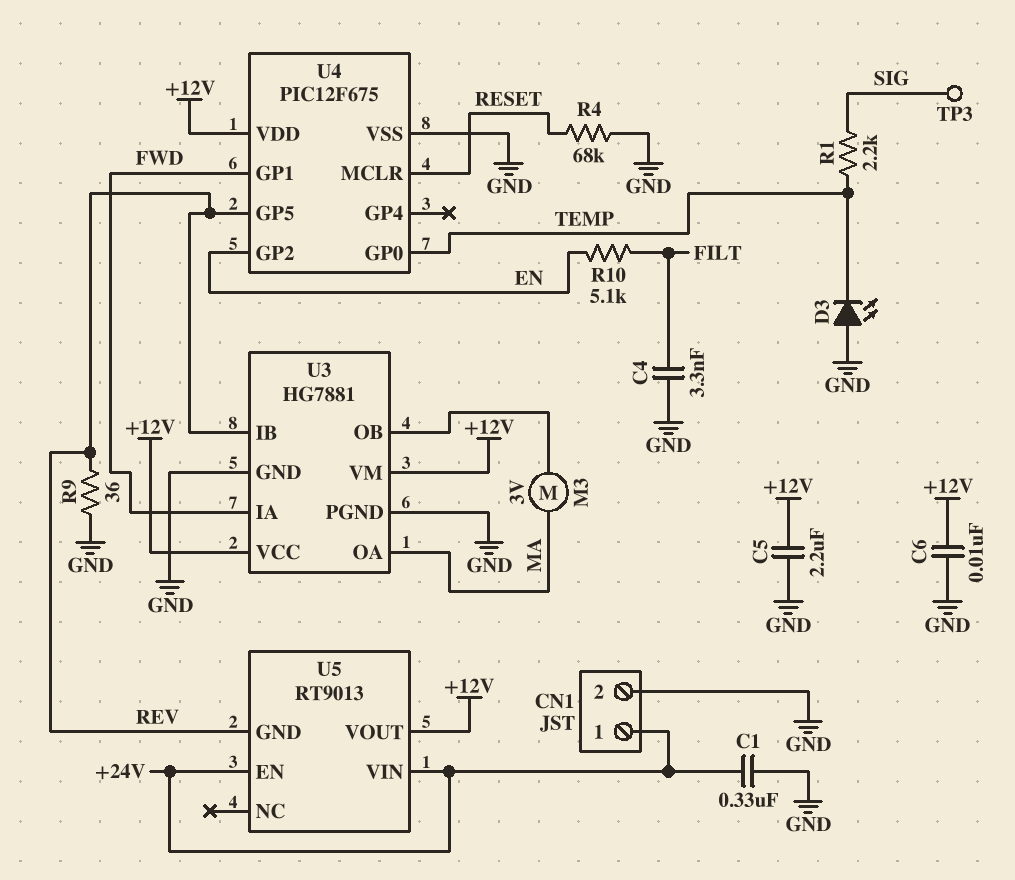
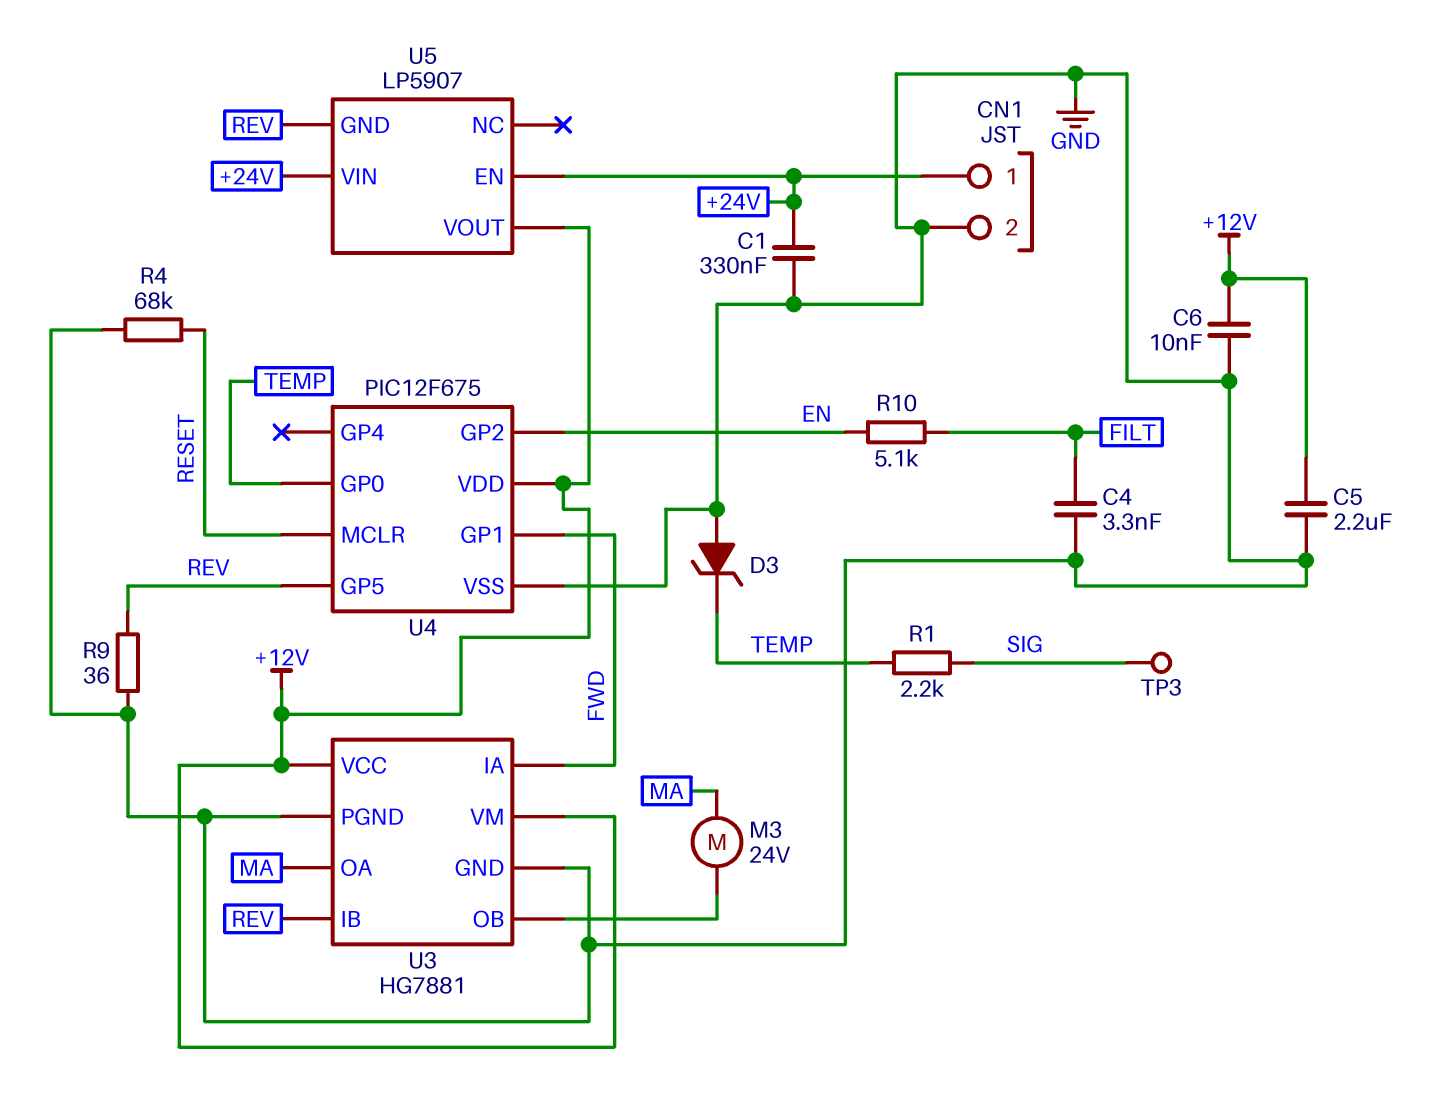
D3: LED (A GND, K TEMP) -> zener (A GND, K TEMP)
M3: motor 3V (MA, U3/OB) -> motor 24V (MA, U3/OB)
U5: RT9013 -> LP5907

